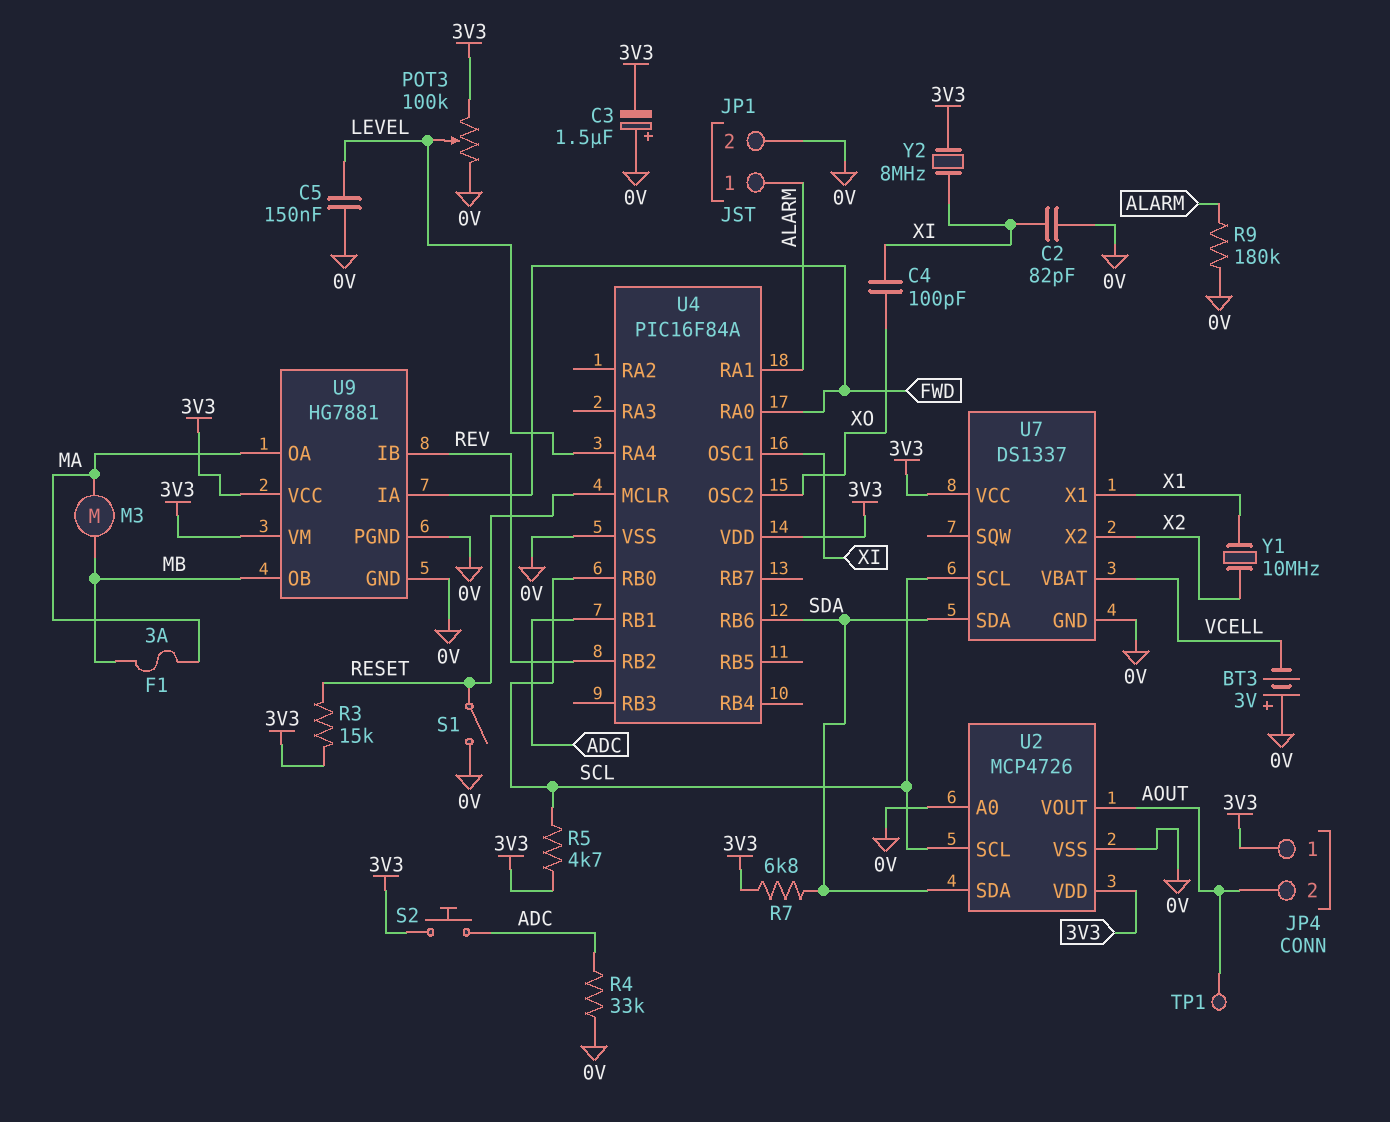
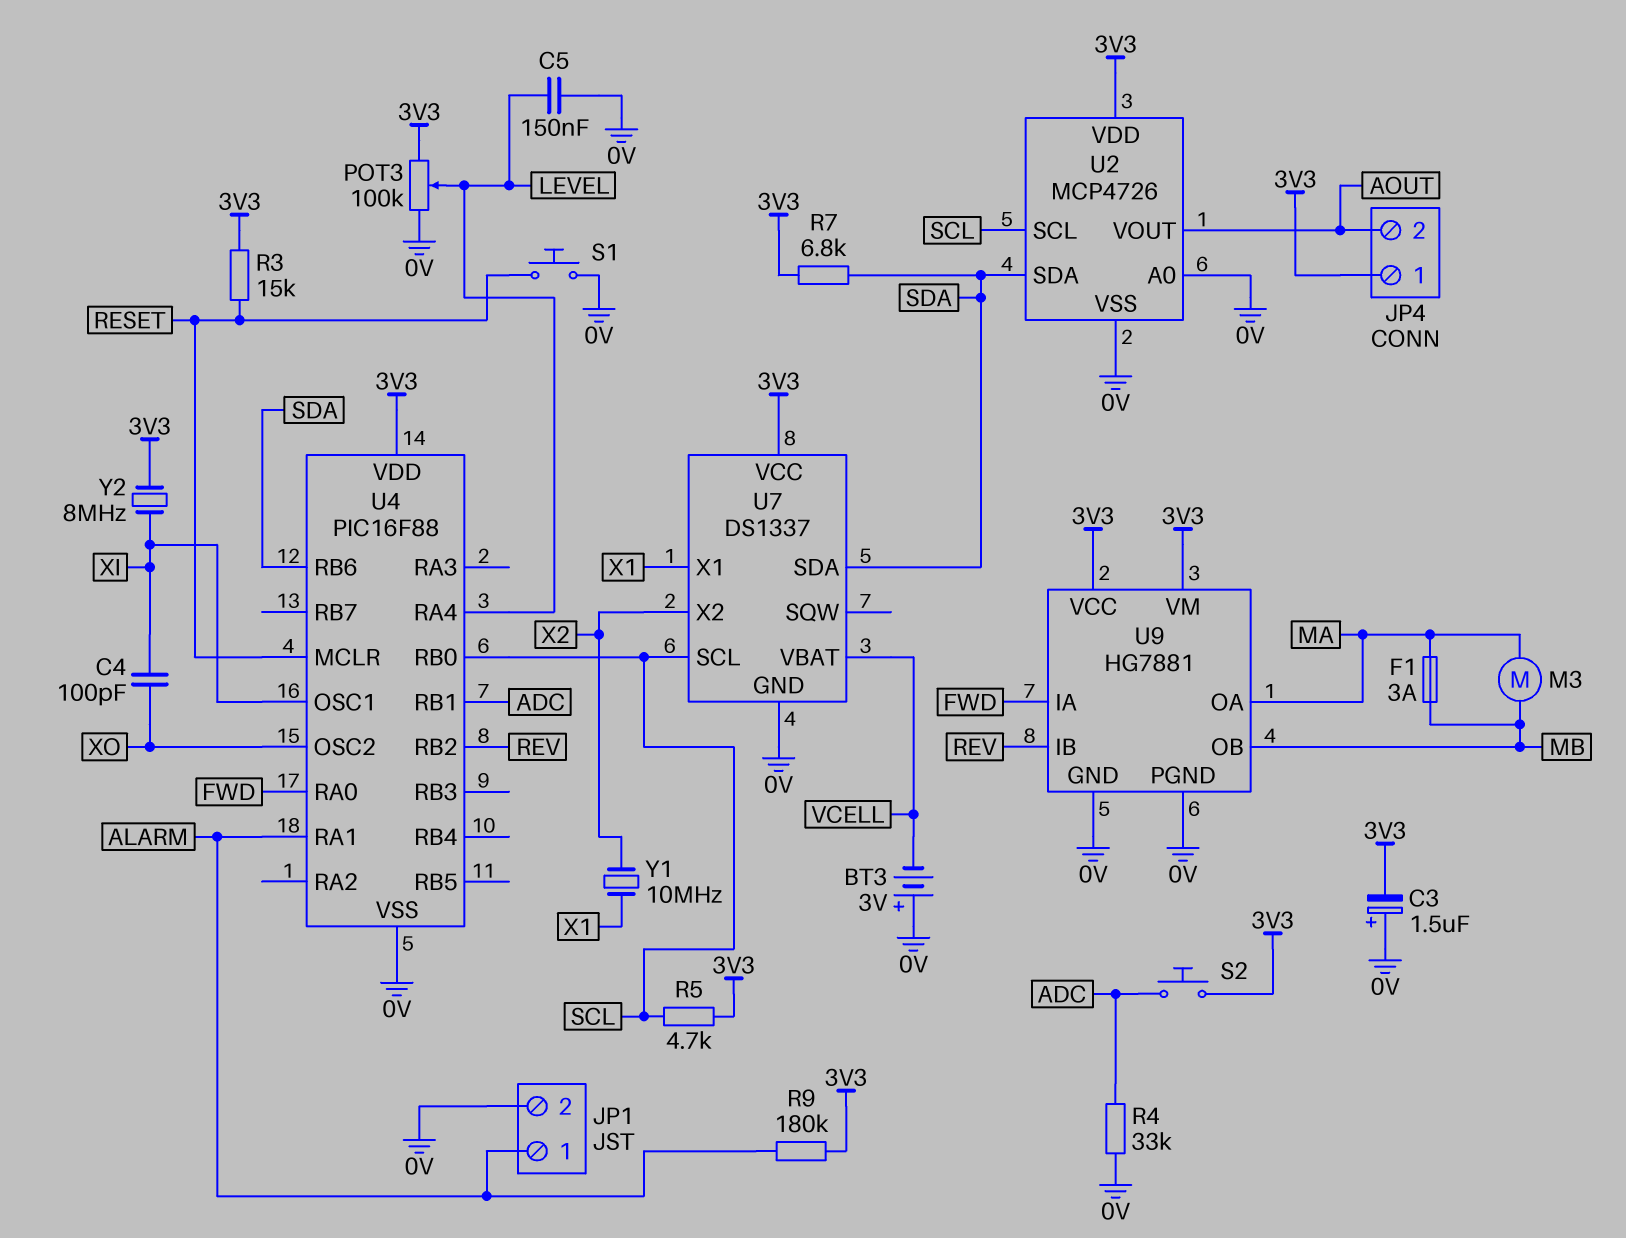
C2: 82pF (0V, XI) -> none
R9: 180k (0V, ALARM) -> 180k (3V3, ALARM)
S1: switch (0V, RESET) -> button (0V, RESET)
TP1: test point (AOUT) -> none
U4: PIC16F84A -> PIC16F88

